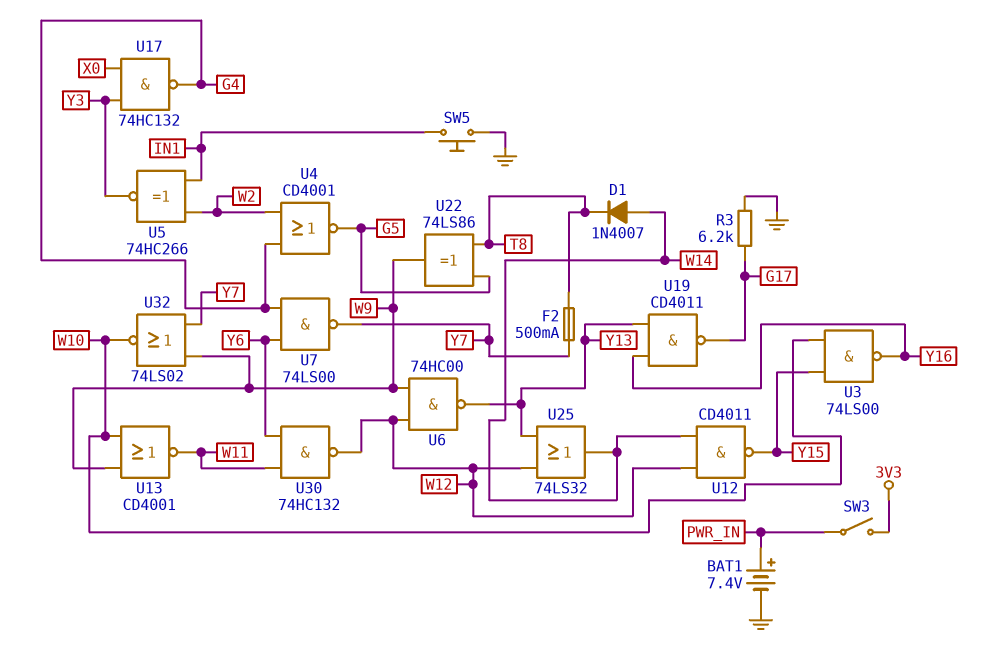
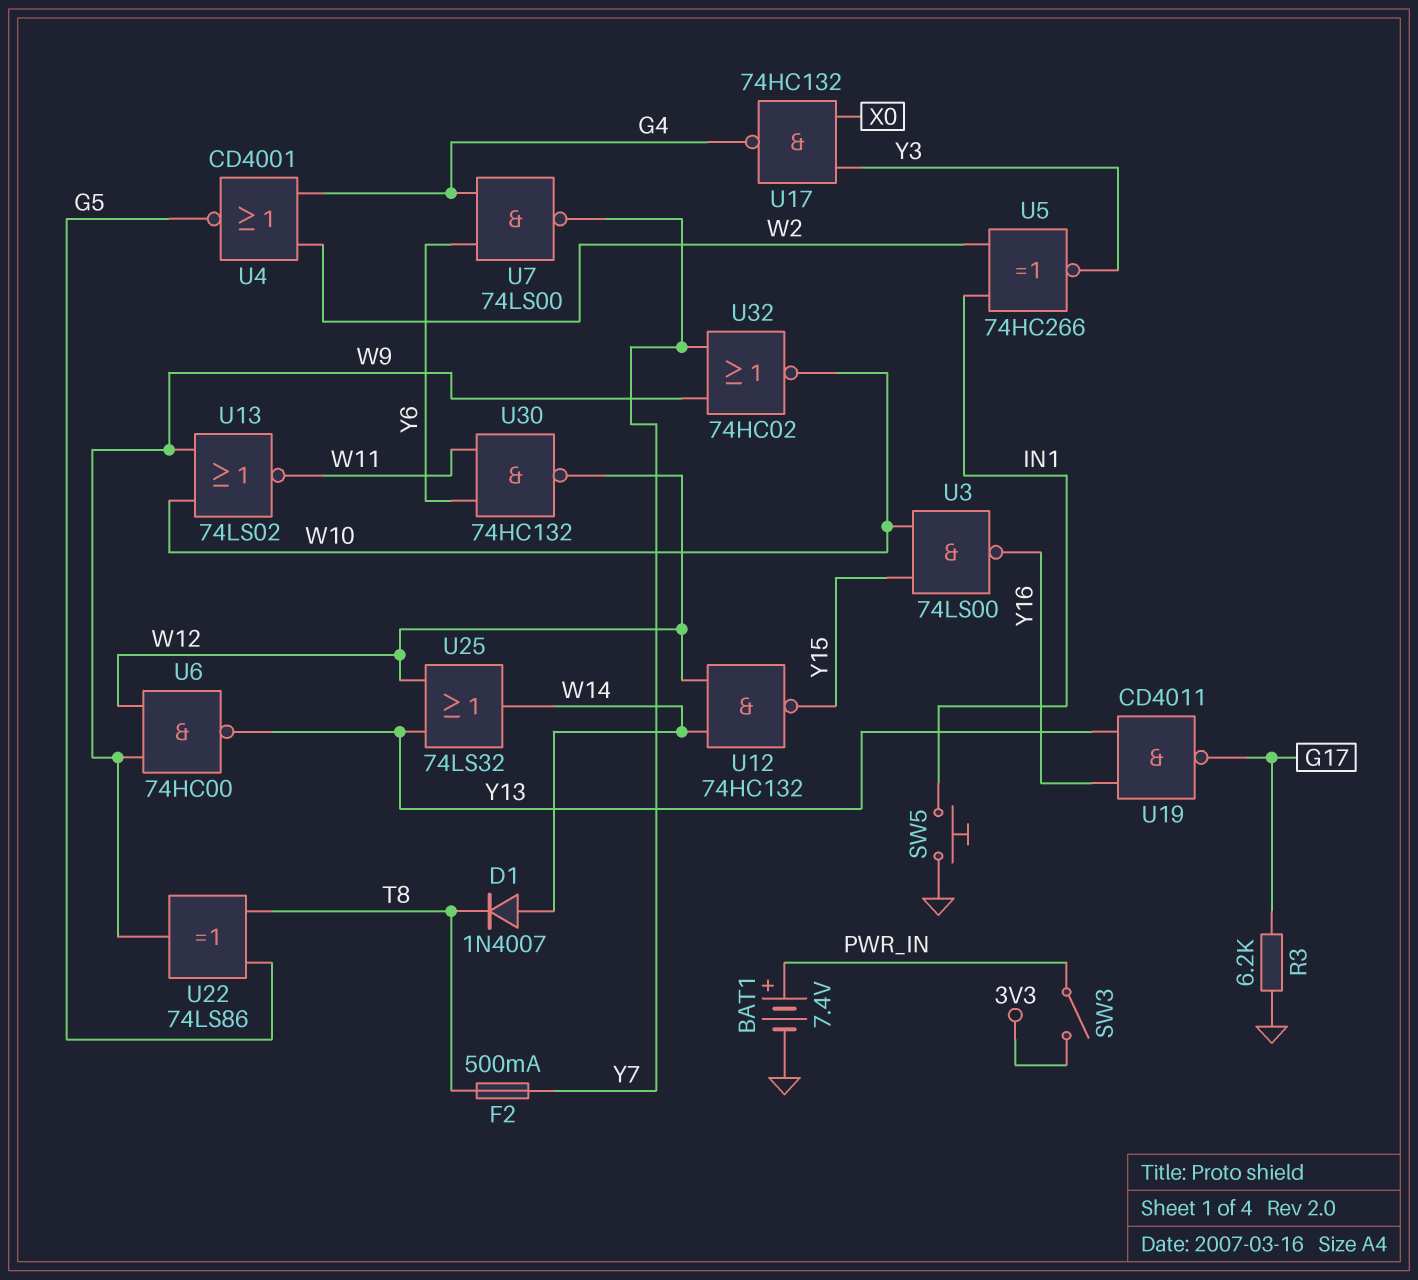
U12: NAND CD4011 (in W12, in W14, out Y15) -> NAND 74HC132 (in W12, in W14, out Y15)
U13: NOR CD4001 (in W9, in W10, out W11) -> NOR 74LS02 (in W9, in W10, out W11)
U32: NOR 74LS02 (in W9, in Y7, out W10) -> NOR 74HC02 (in W9, in Y7, out W10)

